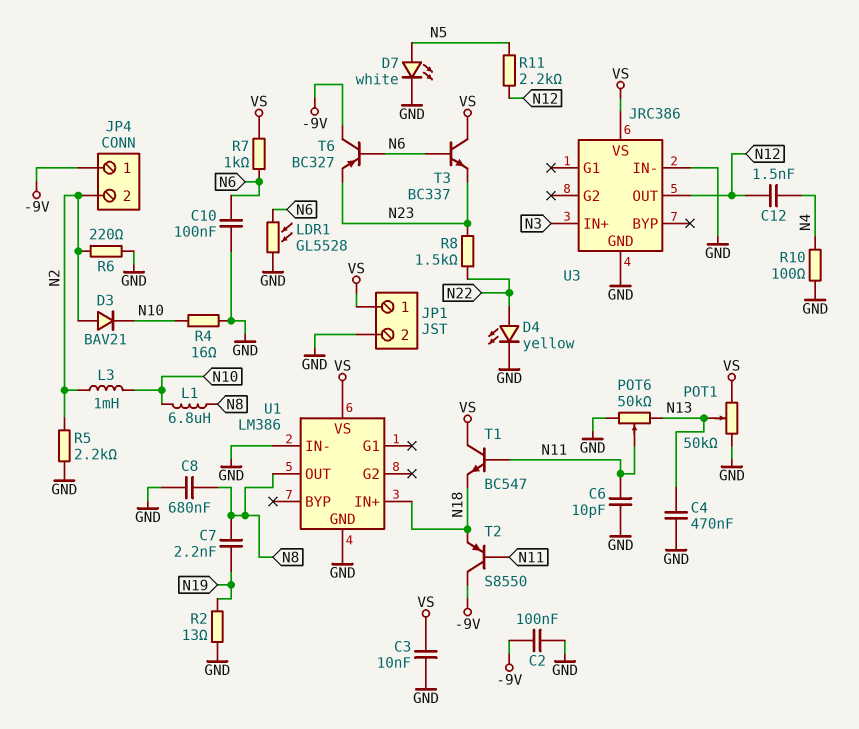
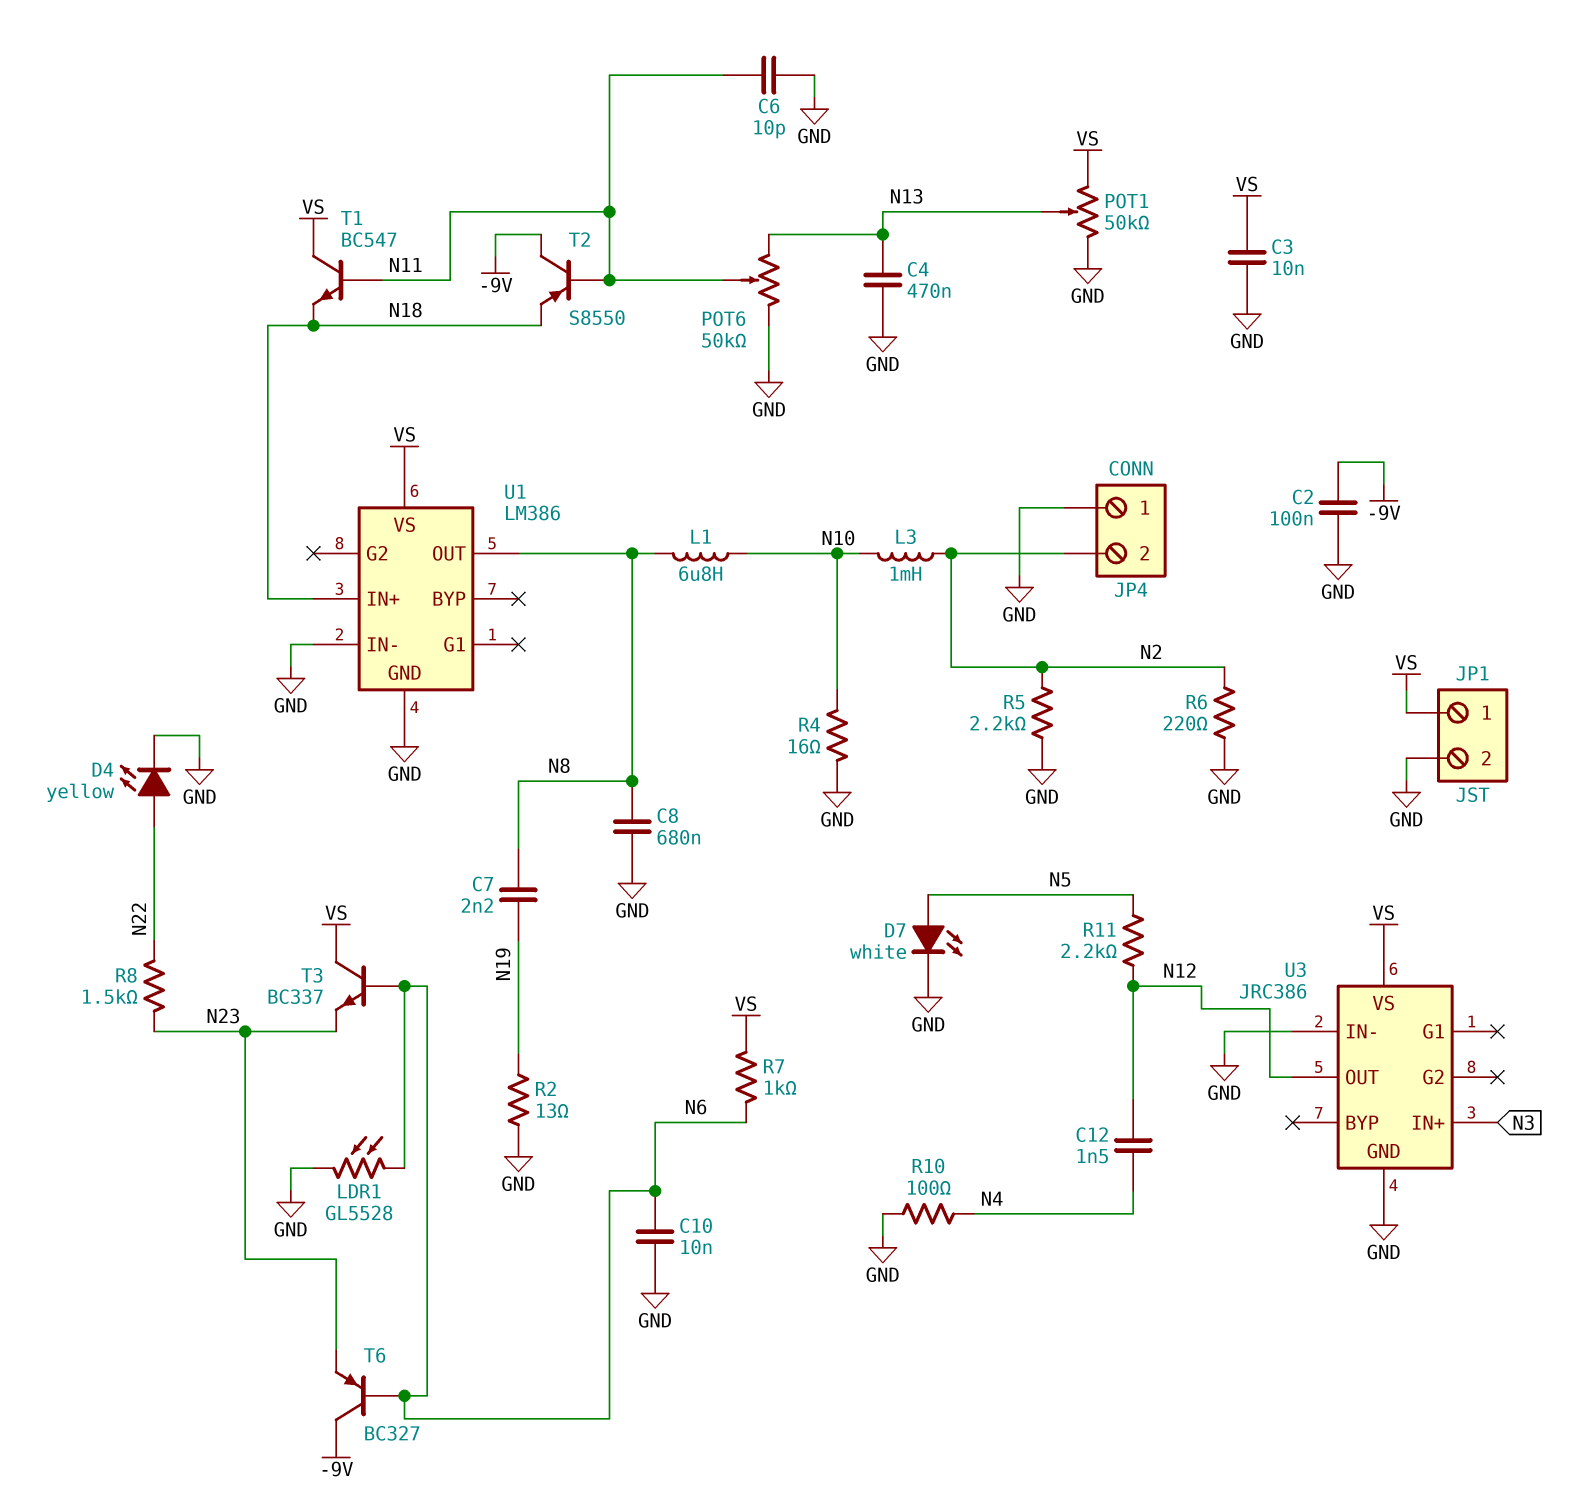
C10: 100nF (GND, N6) -> 10nF (GND, N6)
D3: diode BAV21 (A N2, K N10) -> none
JP4 pin 1: -9V -> GND

